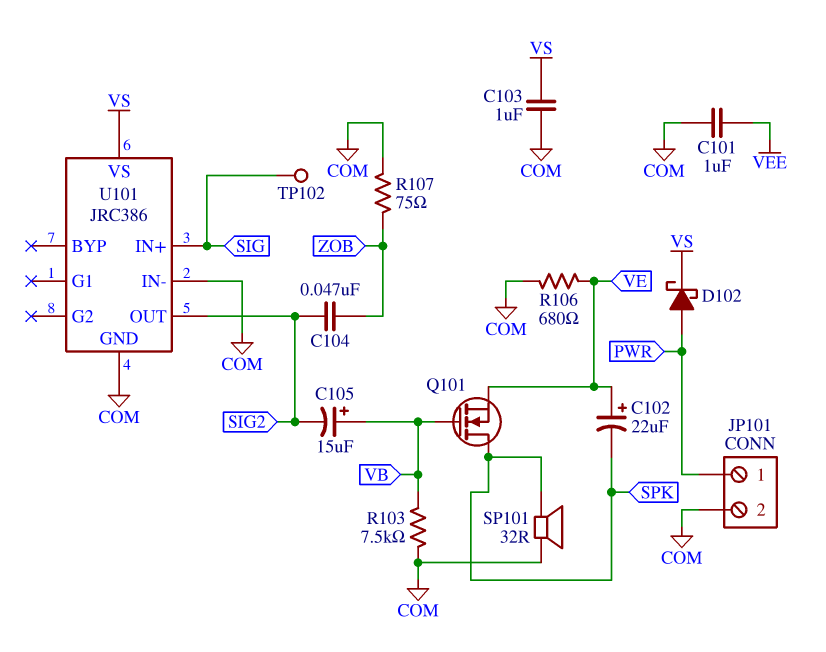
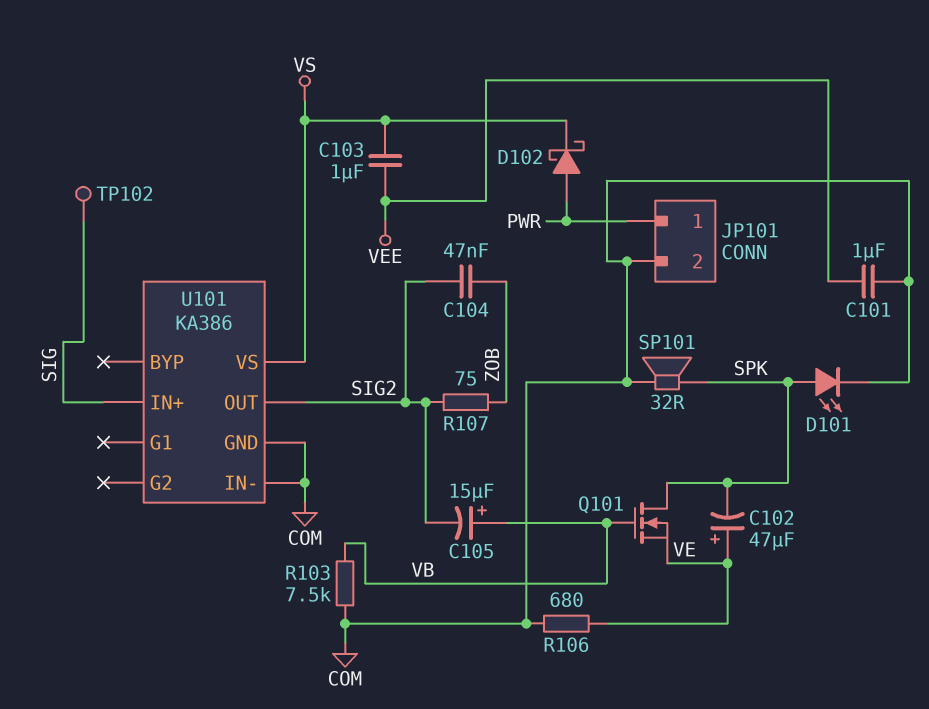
C102: 22uF (plus VE, minus SPK) -> 47uF (plus VE, minus SPK)
C103: 1uF (COM, VS) -> 1uF (VEE, VS)
D101: none -> LED (A SPK, K COM)
R107: 75 (COM, ZOB) -> 75 (SIG2, ZOB)
U101: JRC386 -> KA386

